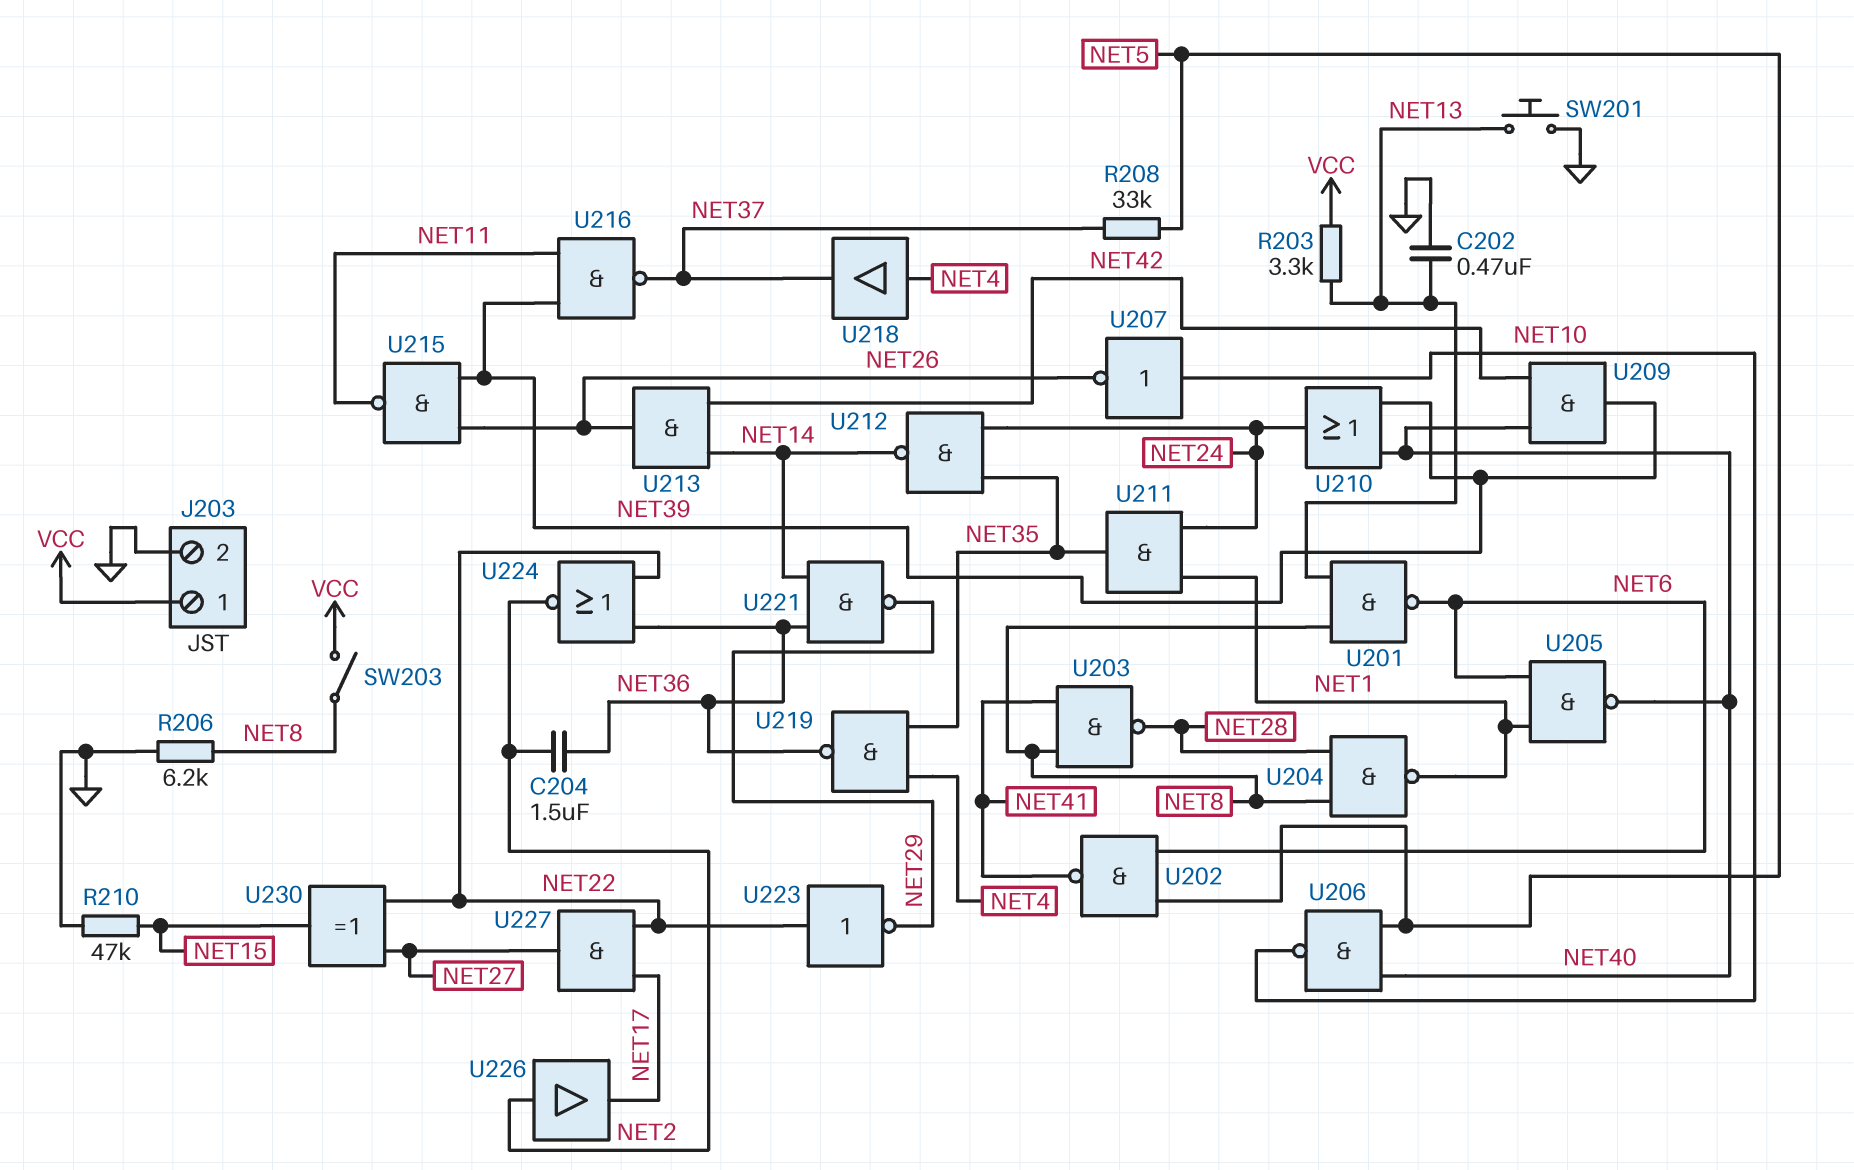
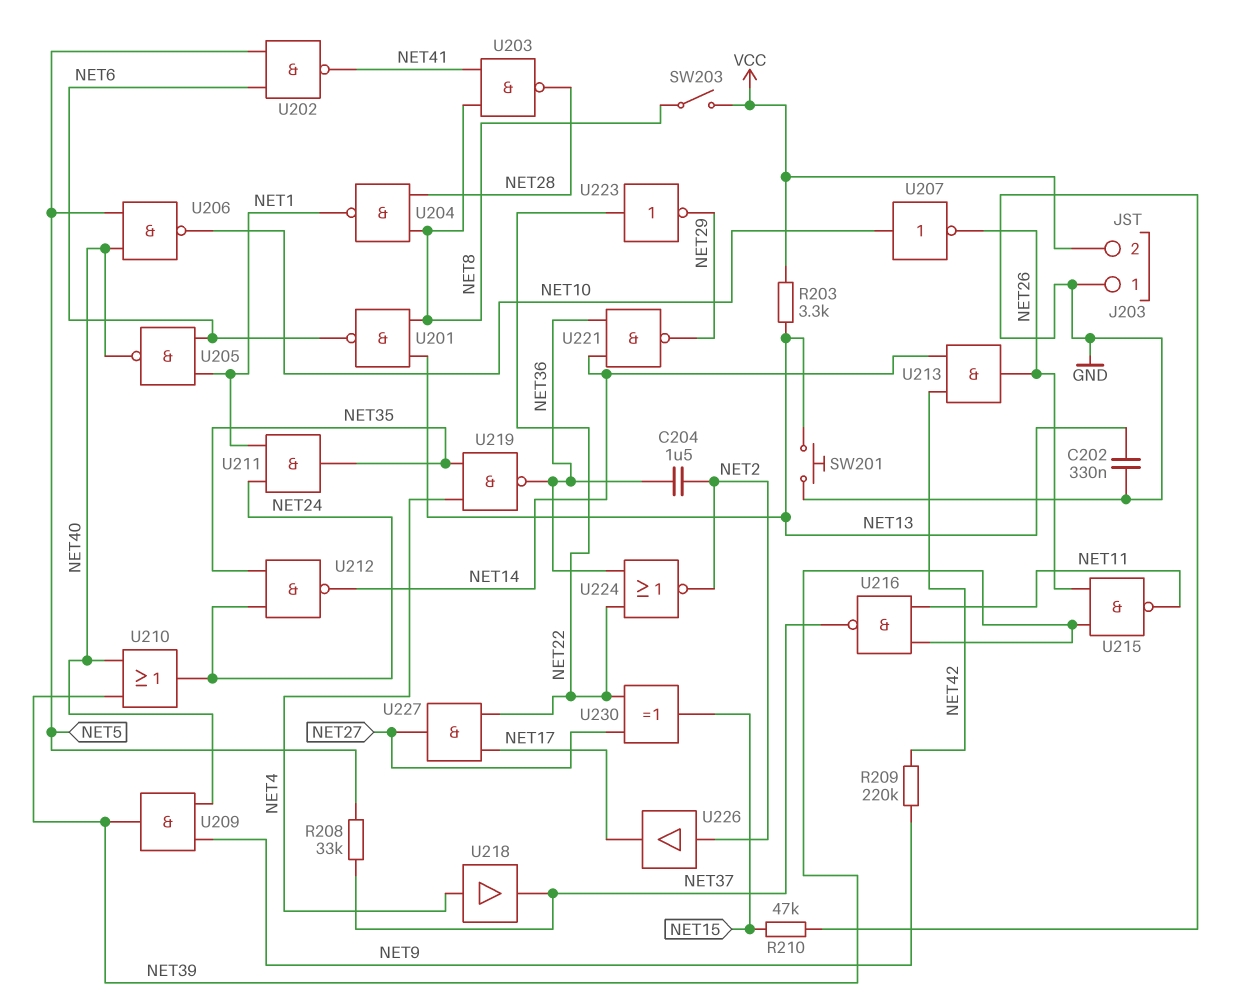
C202: 470nF (GND, NET13) -> 330nF (GND, NET13)
J203 pin 1: VCC -> GND
J203 pin 2: GND -> VCC
R206: 6.2k (GND, NET8) -> none
R209: none -> 220k (NET9, NET42)
U209: AND (in NET40, in NET42, out NET39) -> AND (in NET9, in NET40, out NET39)

